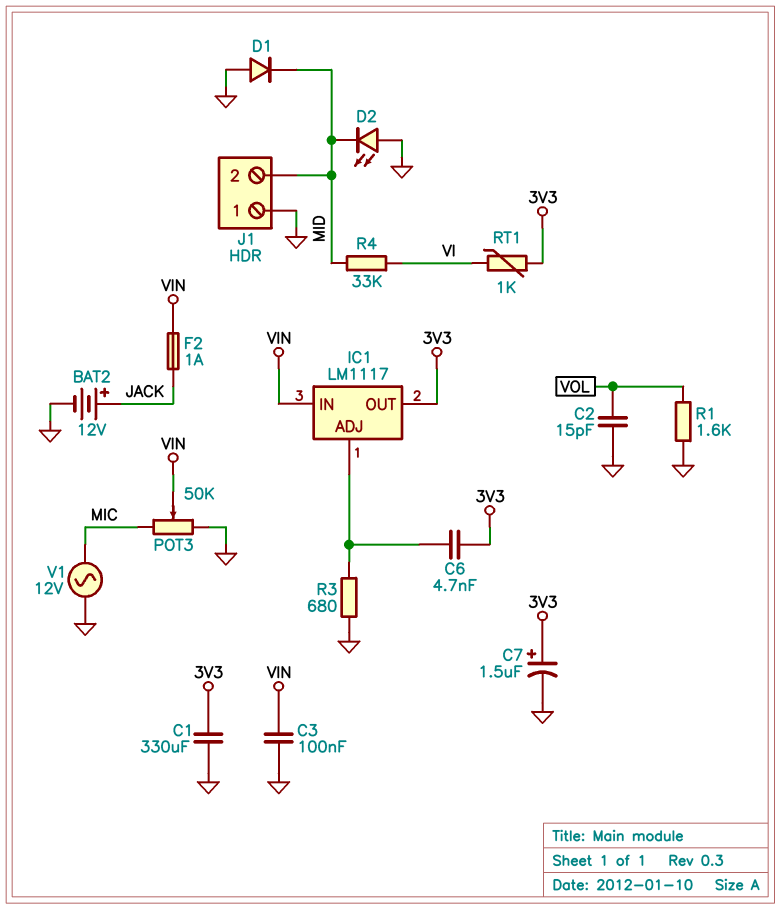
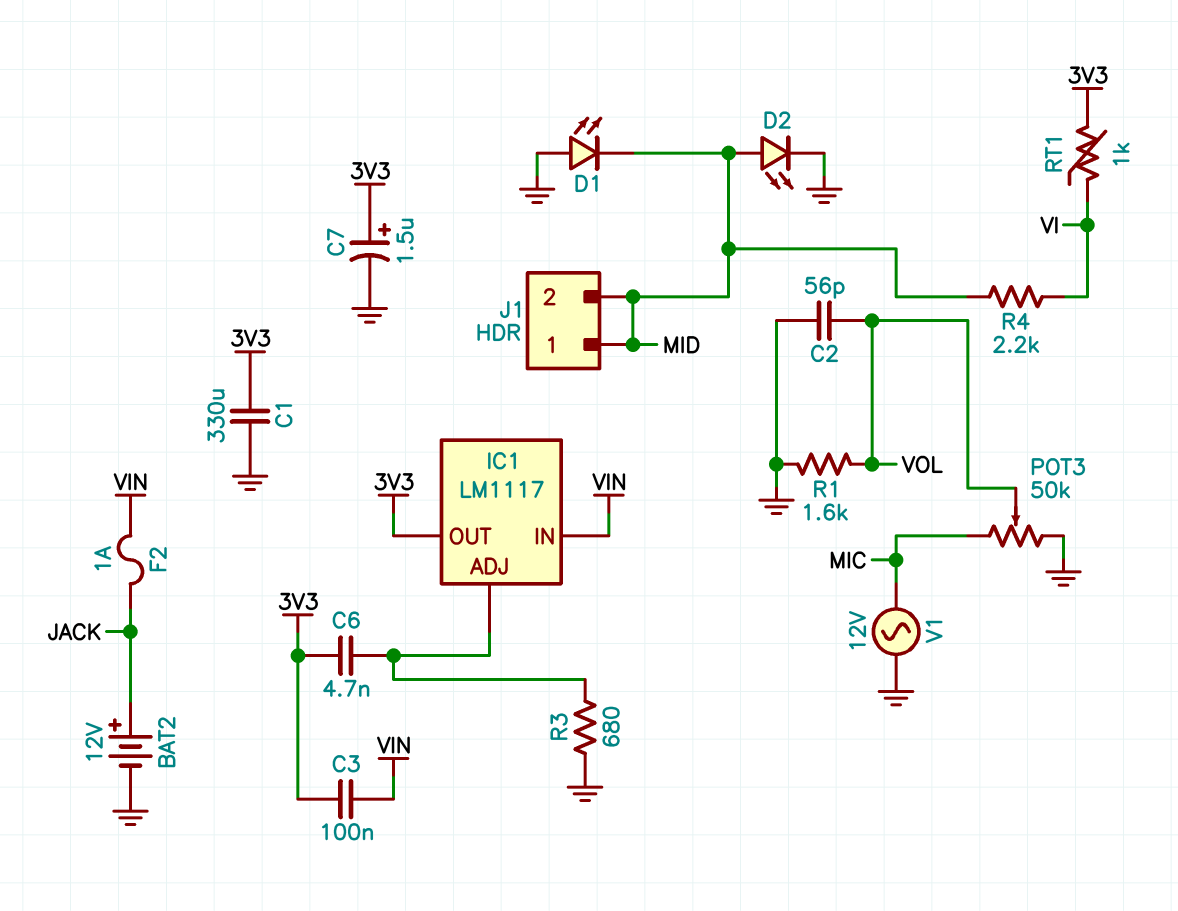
C2: 15pF (GND, VOL) -> 56pF (GND, VOL)
C3: 100nF (GND, VIN) -> 100nF (3V3, VIN)
D1: diode (A GND, K MID) -> LED (A GND, K MID)
D2: LED (A GND, K MID) -> LED (A MID, K GND)
J1 pin 1: GND -> MID
POT3: 50k (GND, MIC, wiper VIN) -> 50k (GND, MIC, wiper VOL)
R4: 33k (MID, VI) -> 2.2k (MID, VI)

